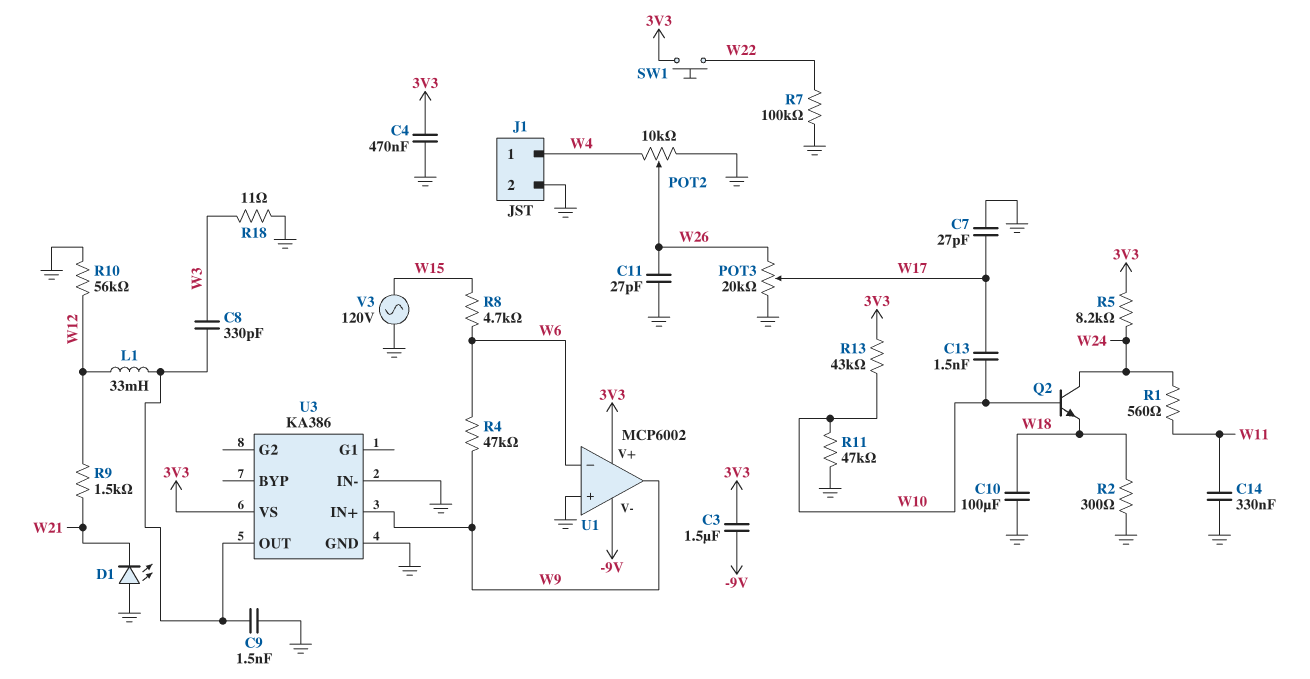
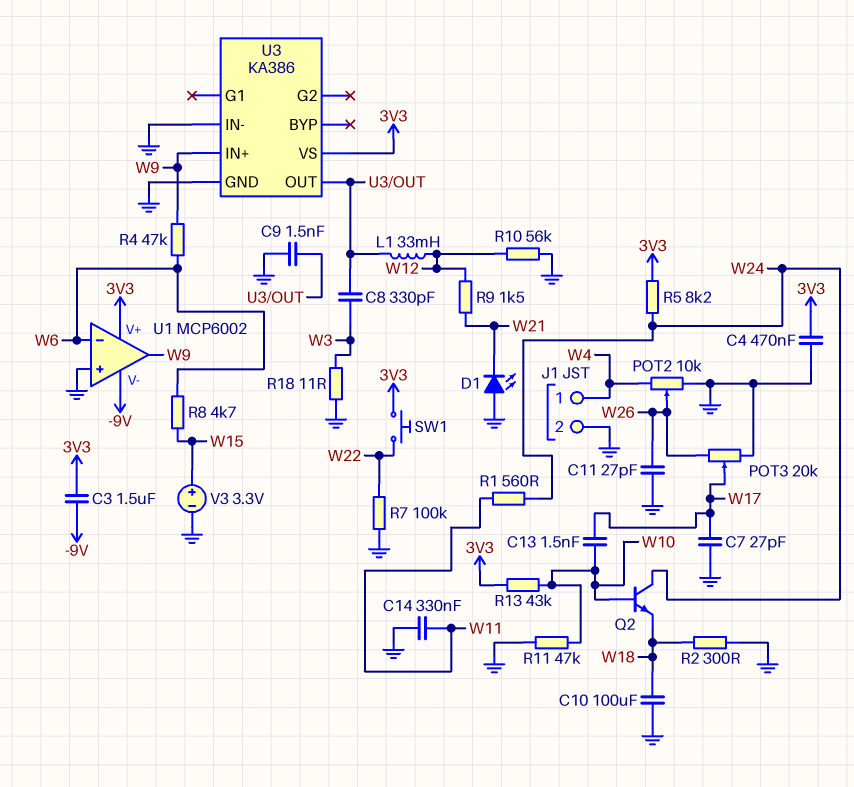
V3: AC 120V (GND, W15) -> 3.3V (plus W15, minus GND)

